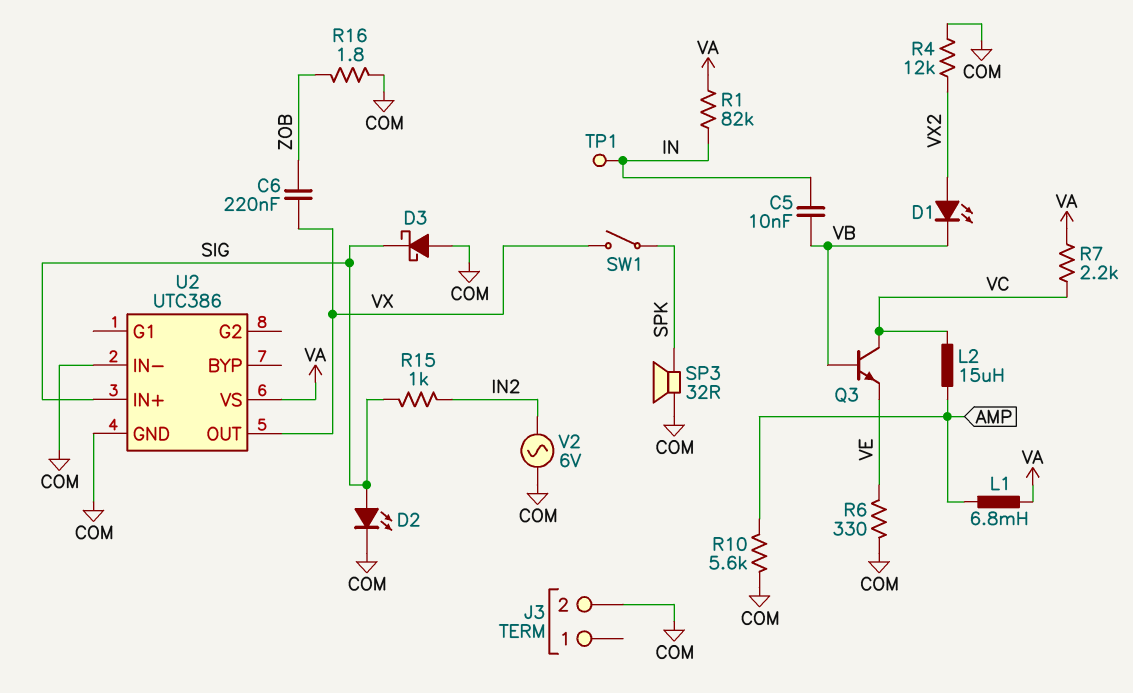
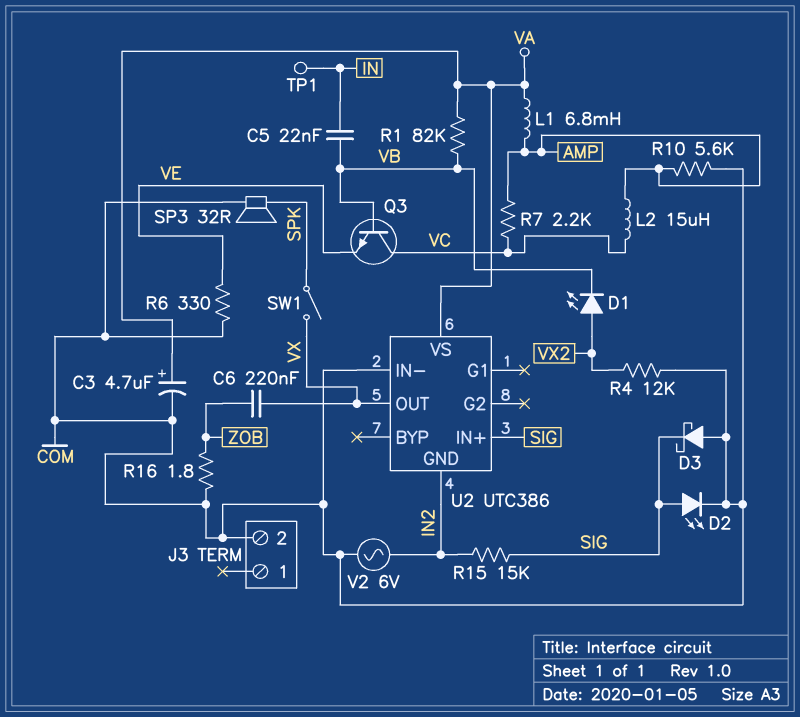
C3: none -> 4.7uF (plus VA, minus COM)
C5: 10nF (IN, VB) -> 22nF (IN, VB)
R1: 82k (IN, VA) -> 82k (VA, VB)
R7: 2.2k (VA, VC) -> 2.2k (AMP, VC)
R15: 1k (IN2, SIG) -> 15k (IN2, SIG)
U2 pin GND: COM -> IN2

